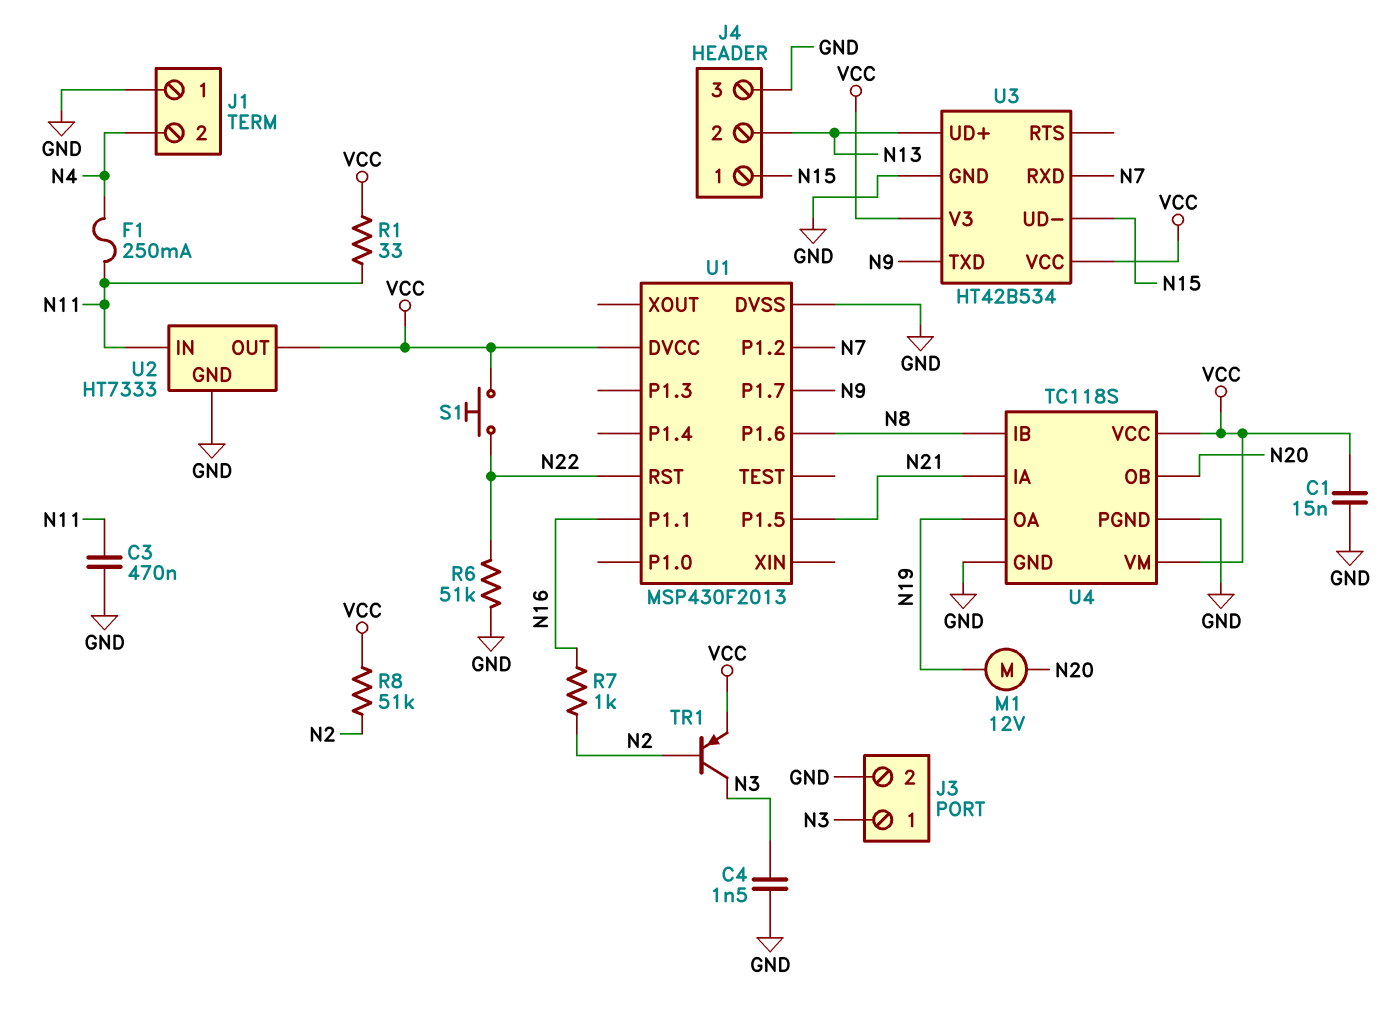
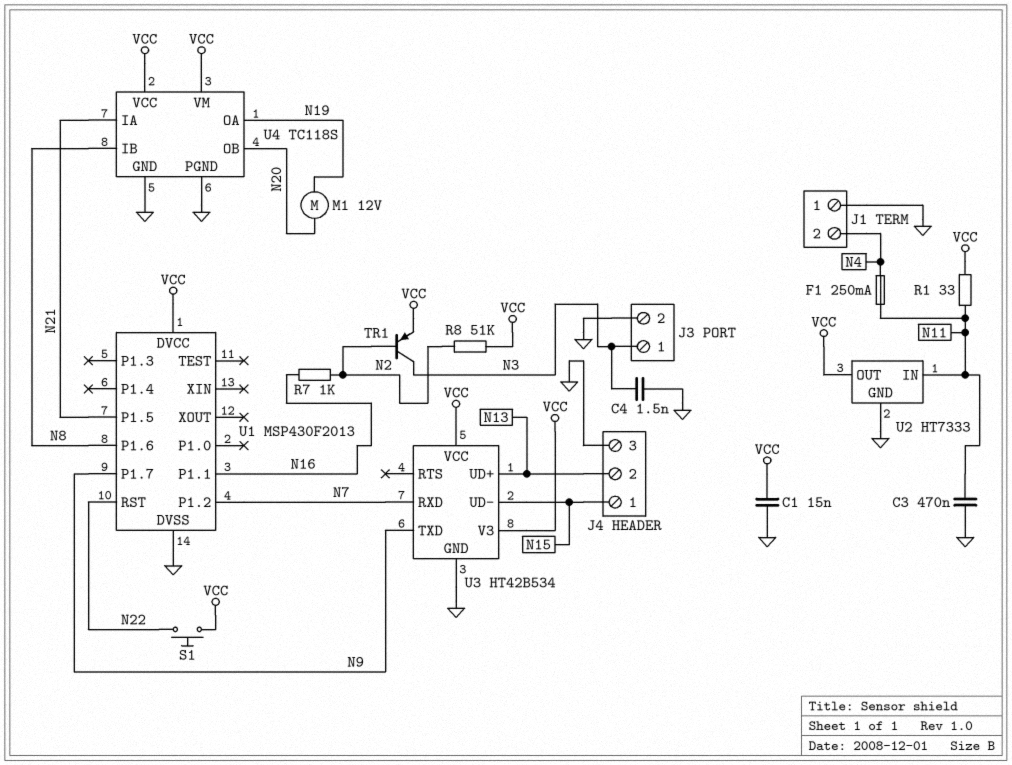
R6: 51k (GND, N22) -> none

